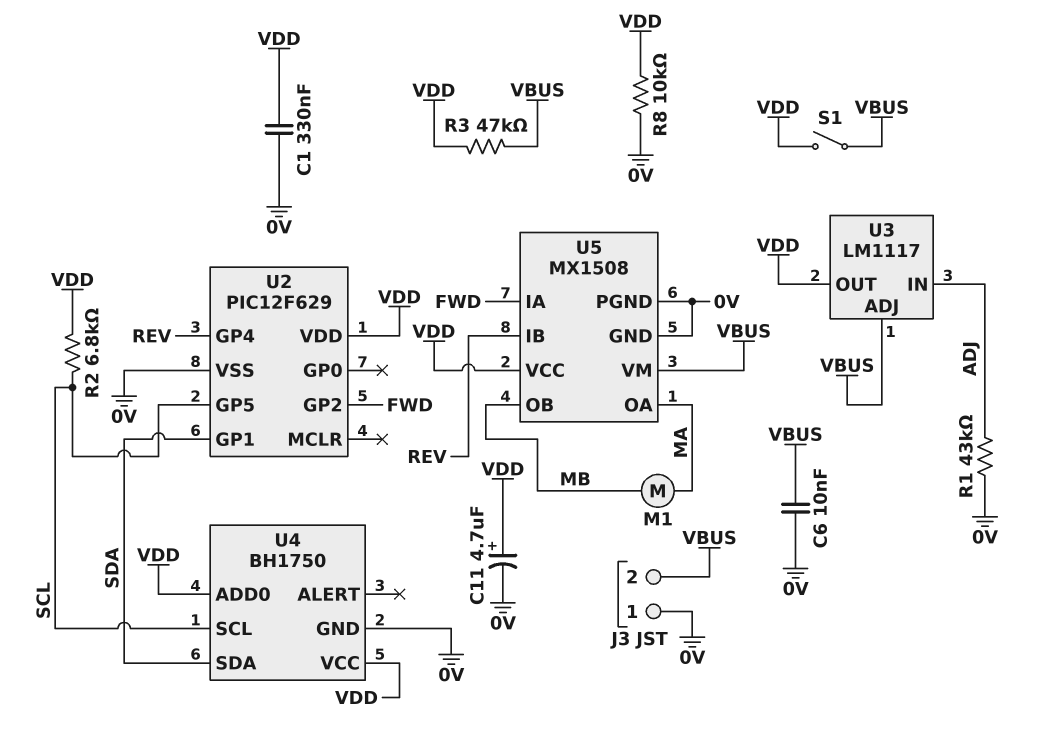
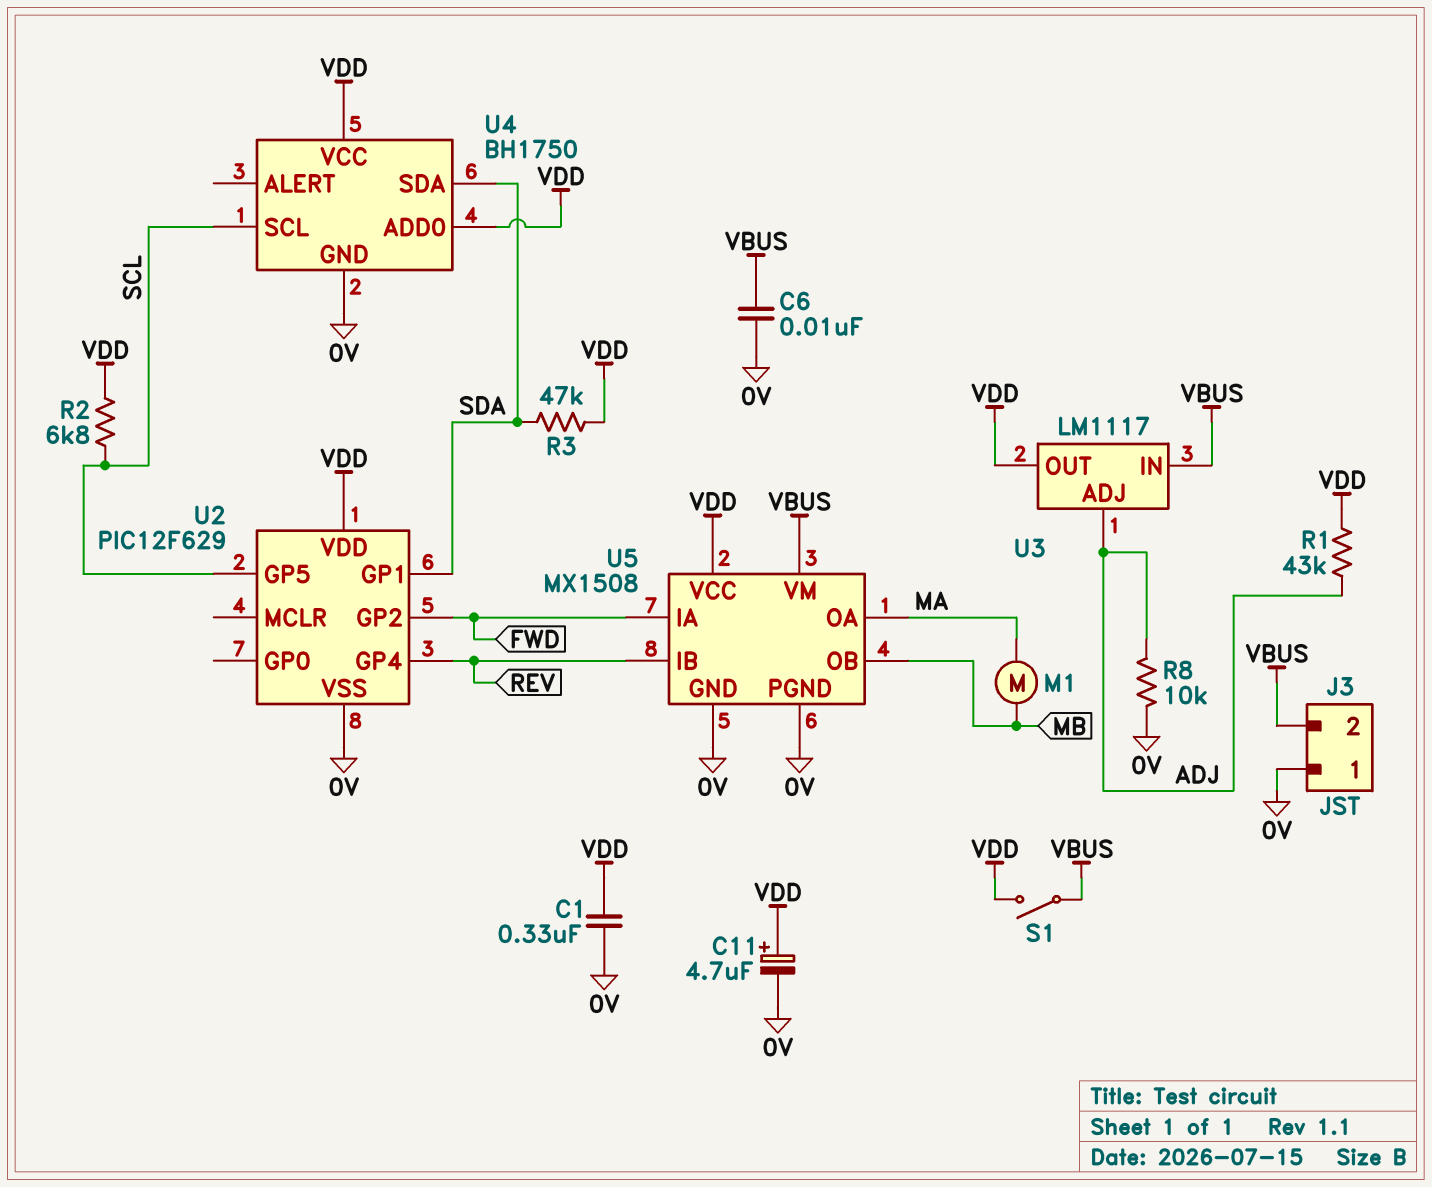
R1: 43k (0V, ADJ) -> 43k (ADJ, VDD)
R3: 47k (VBUS, VDD) -> 47k (SDA, VDD)
R8: 10k (0V, VDD) -> 10k (0V, ADJ)
U3 pin ADJ: VBUS -> ADJ
U3 pin IN: ADJ -> VBUS

